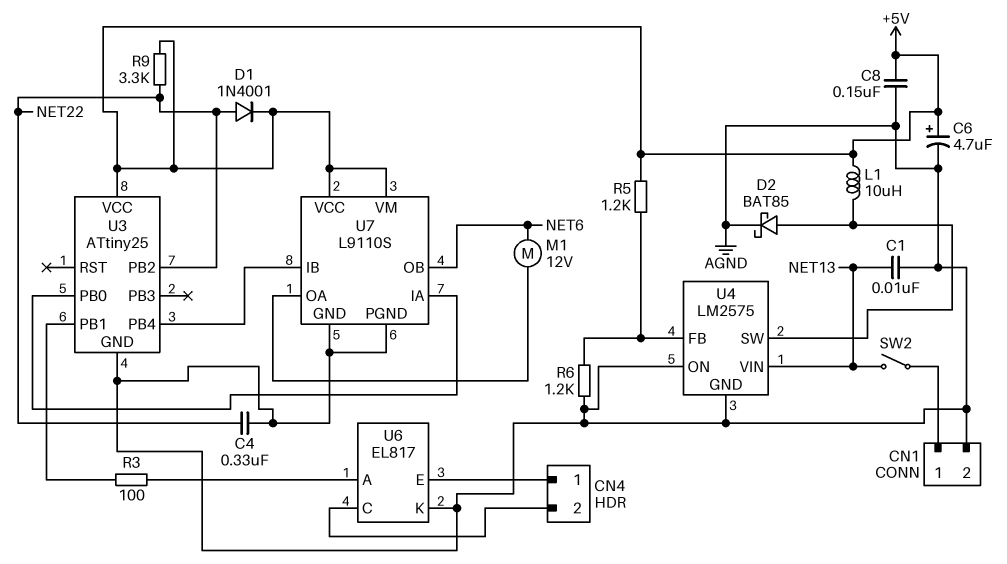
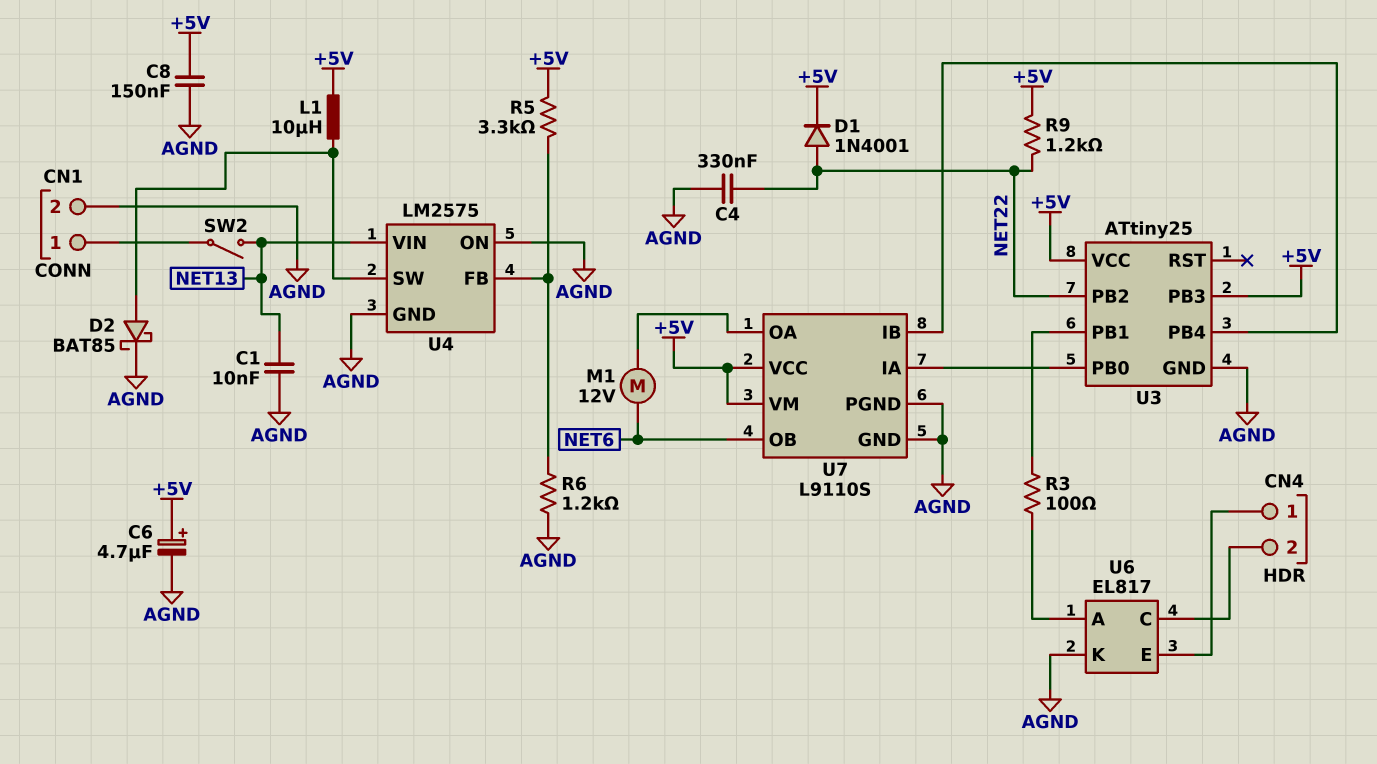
R5: 1.2k (+5V, U4/FB) -> 3.3k (+5V, U4/FB)
R9: 3.3k (+5V, NET22) -> 1.2k (+5V, NET22)
U3 pin PB3: none -> +5V

